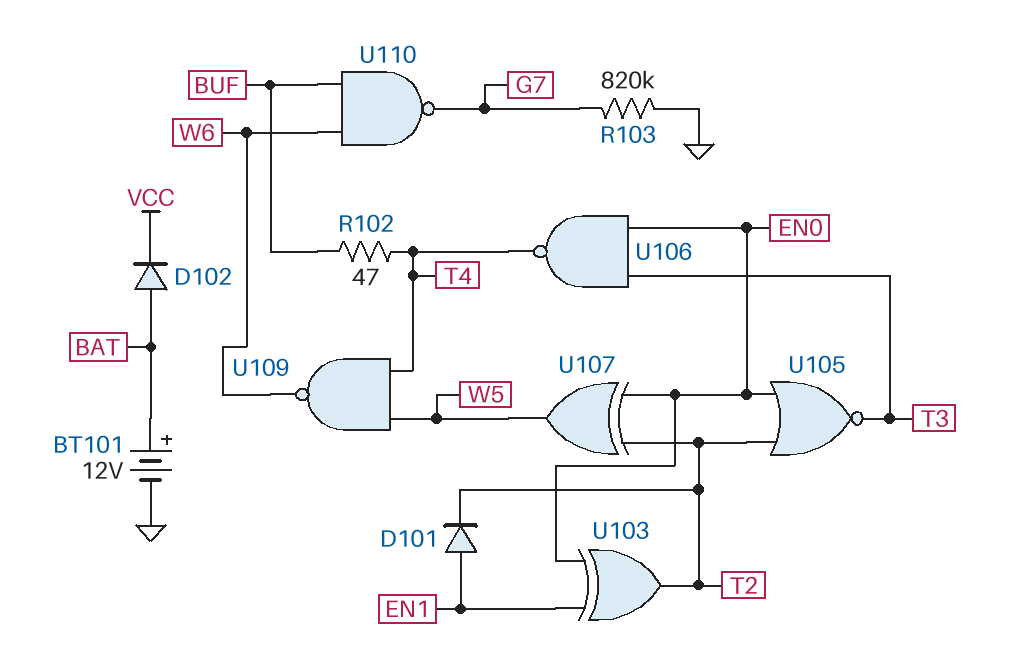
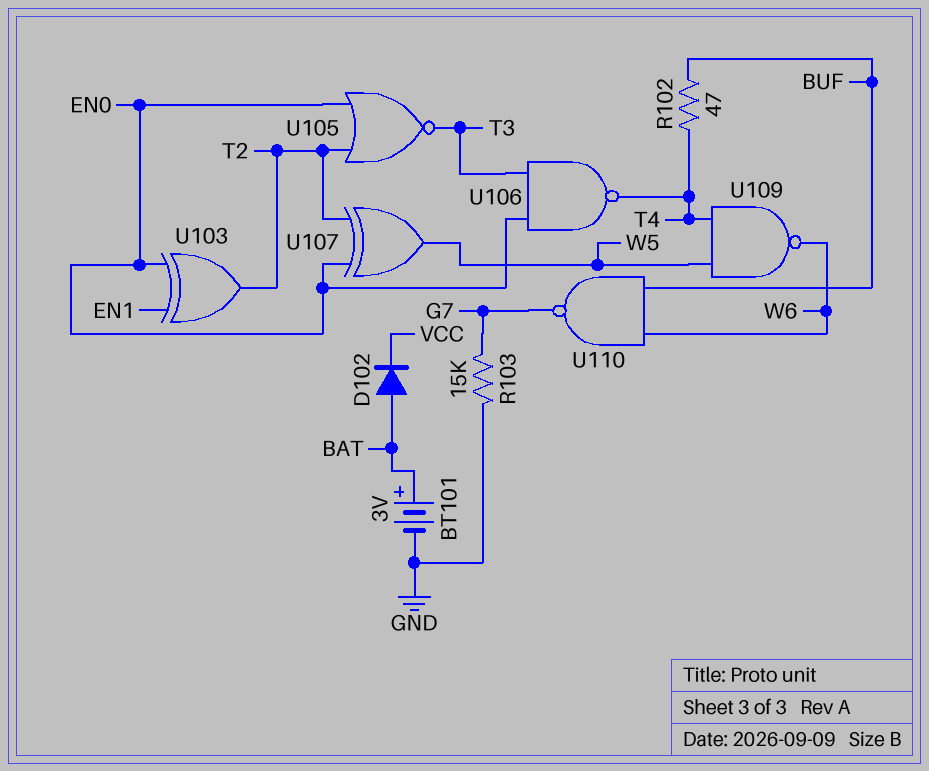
BT101: 12V (plus BAT, minus GND) -> 3V (plus BAT, minus GND)
D101: diode (A EN1, K T2) -> none
R103: 820k (G7, GND) -> 15k (G7, GND)

